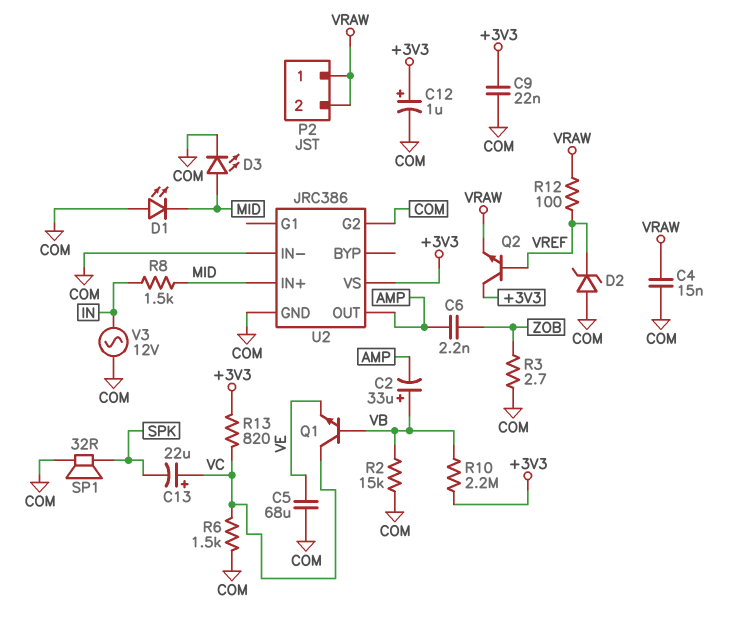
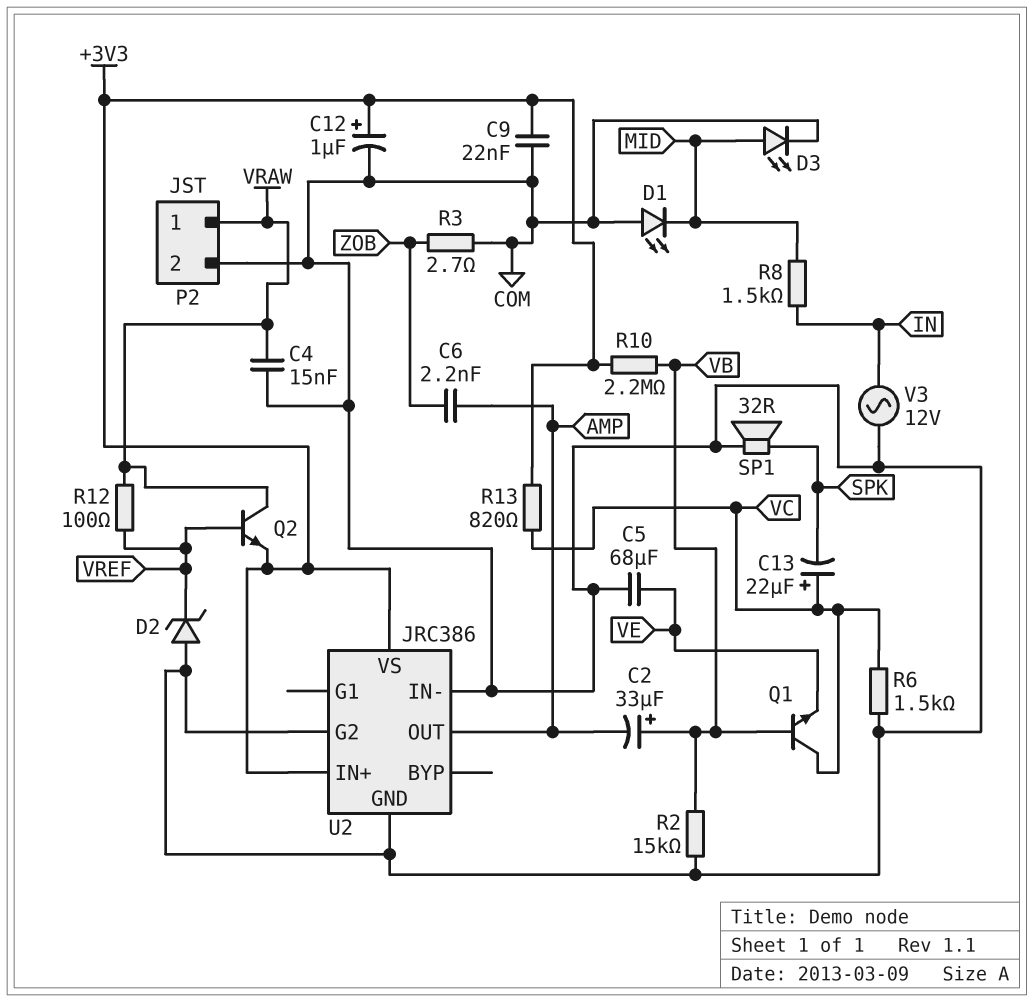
P2 pin 2: VRAW -> COM
Q2: NPN (B VREF, C +3V3, E VRAW) -> NPN (B VREF, C VRAW, E +3V3)
U2 pin IN+: MID -> +3V3

